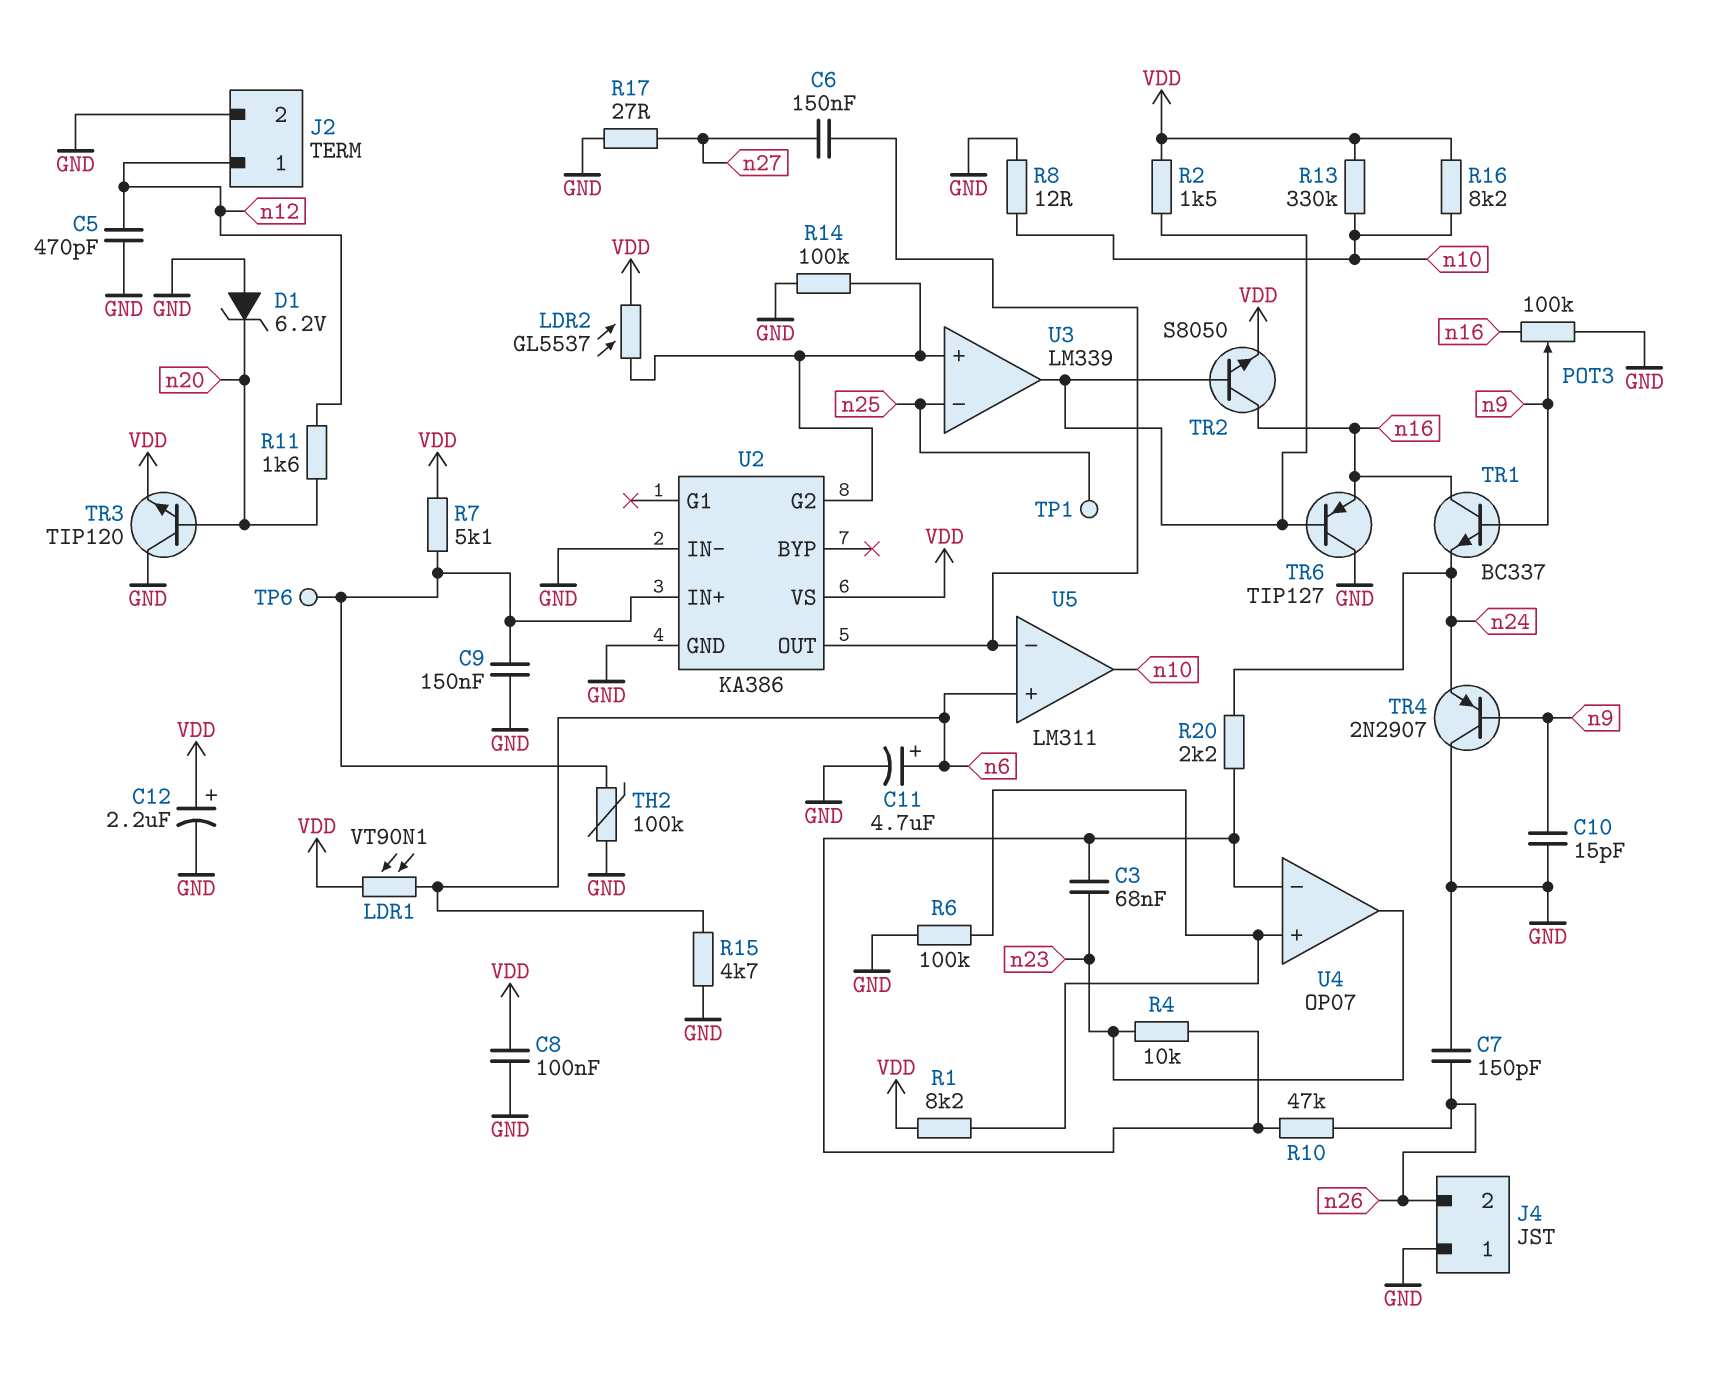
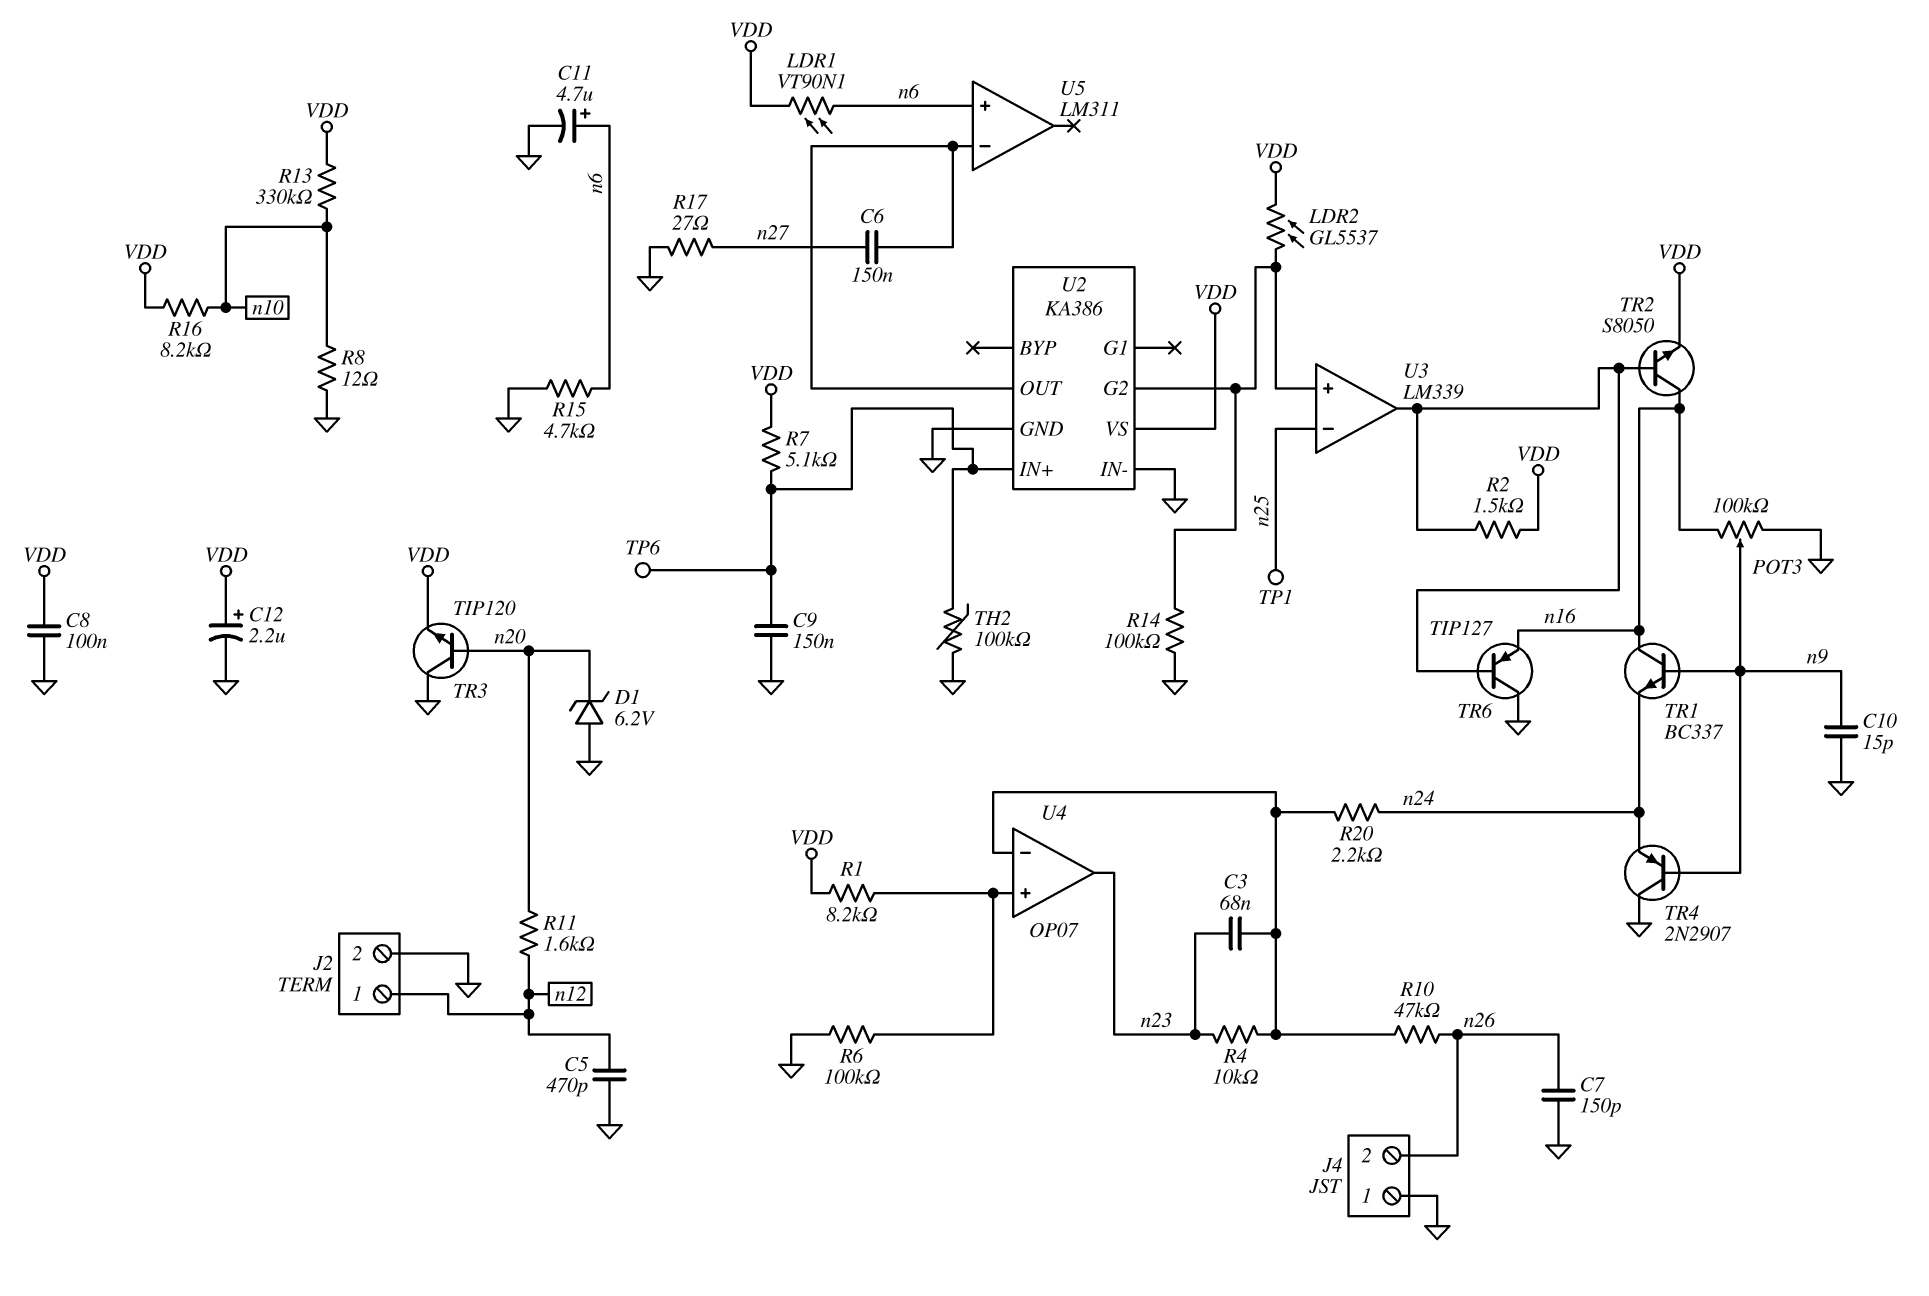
U5 pin out: n10 -> none

